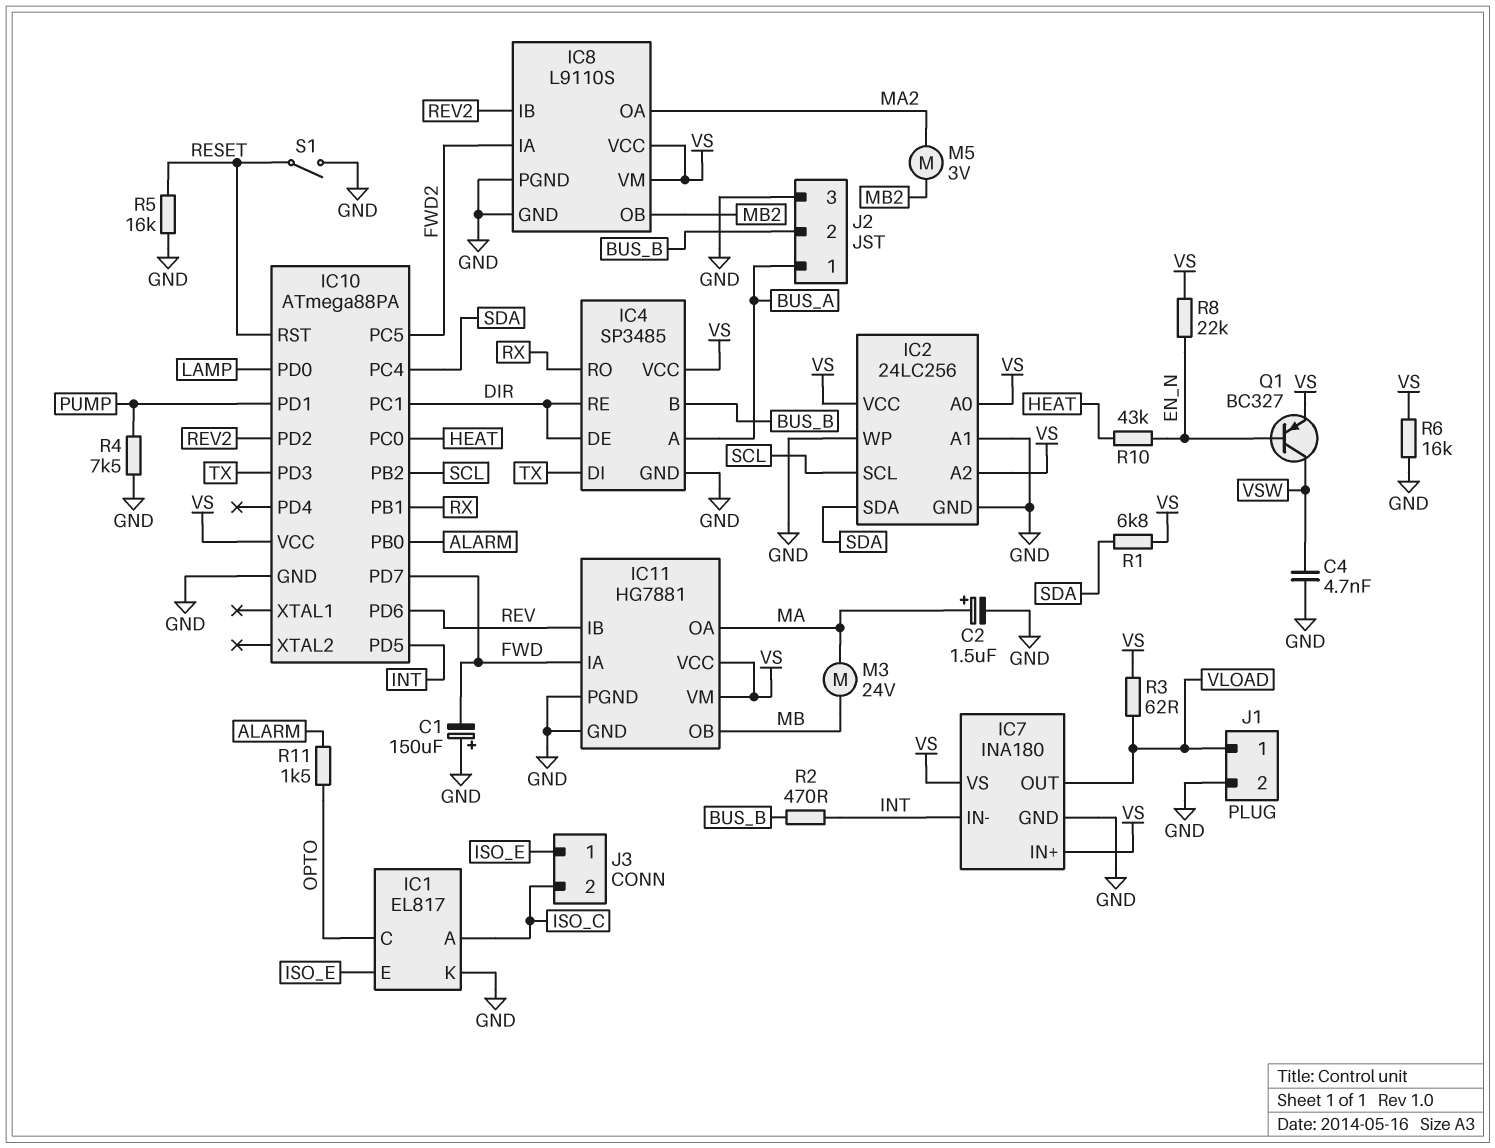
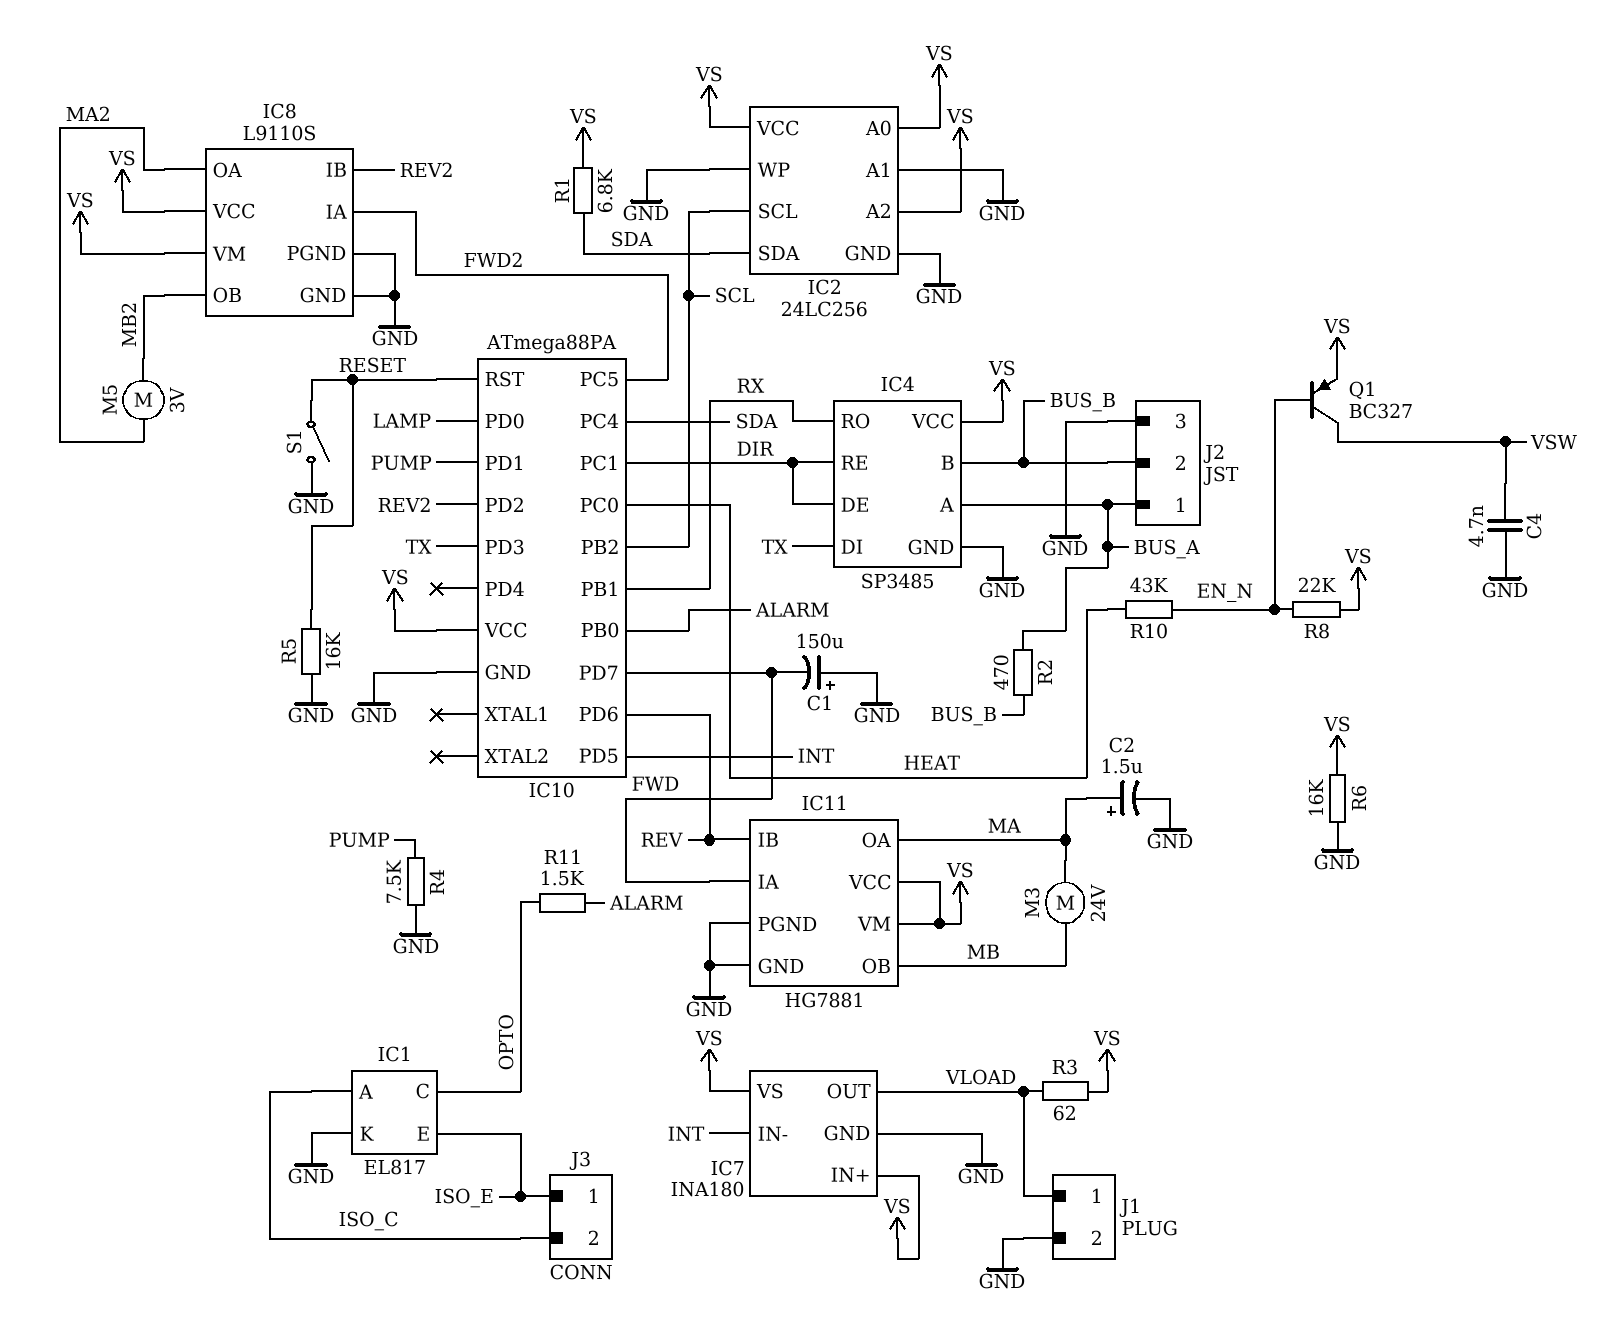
R2: 470 (BUS_B, INT) -> 470 (BUS_A, BUS_B)

